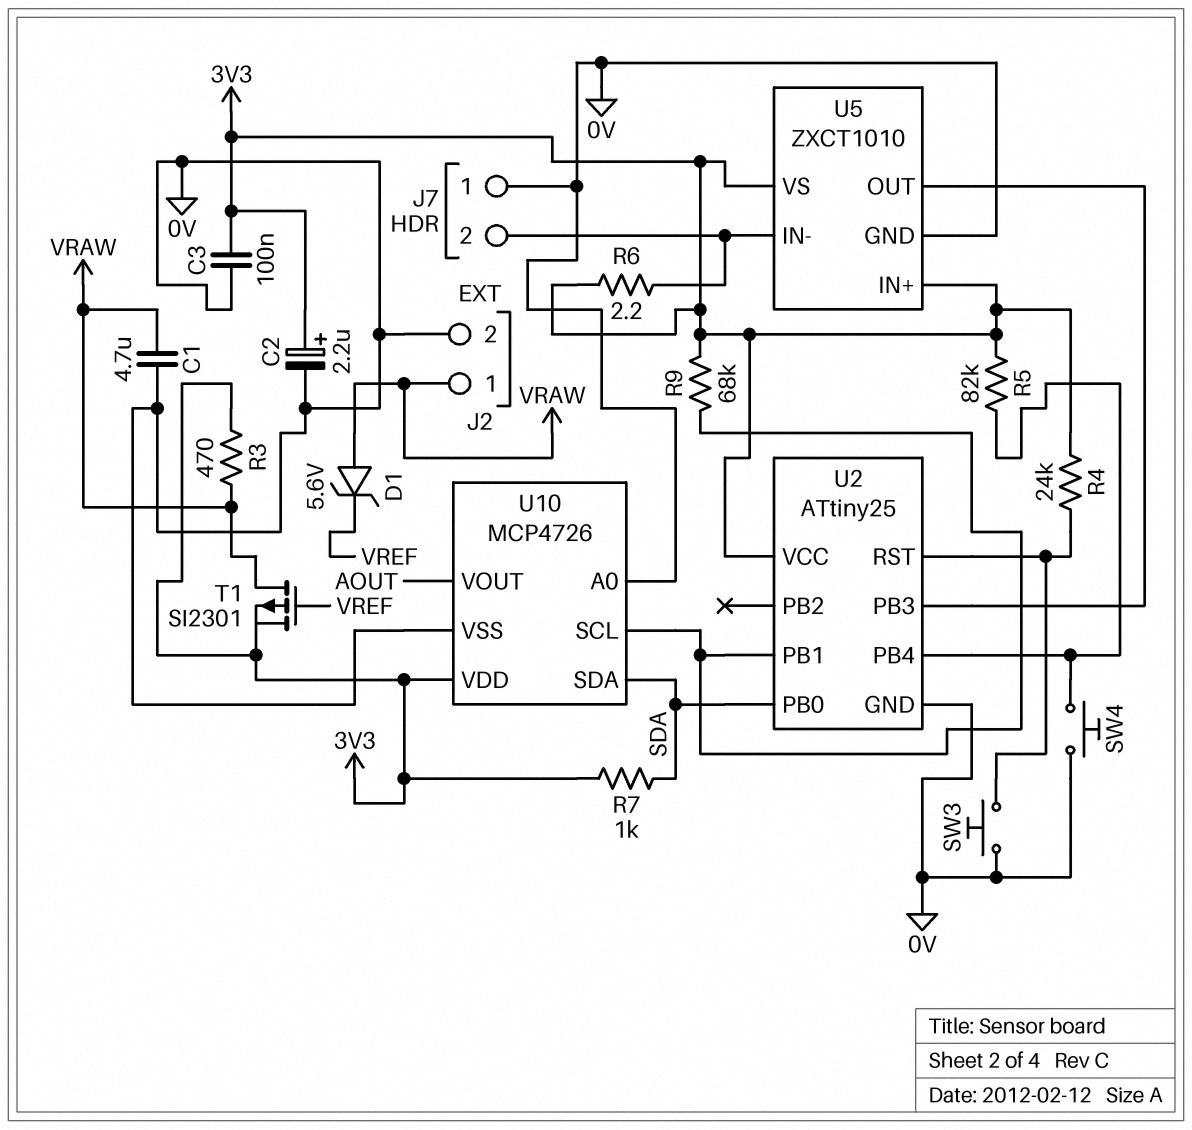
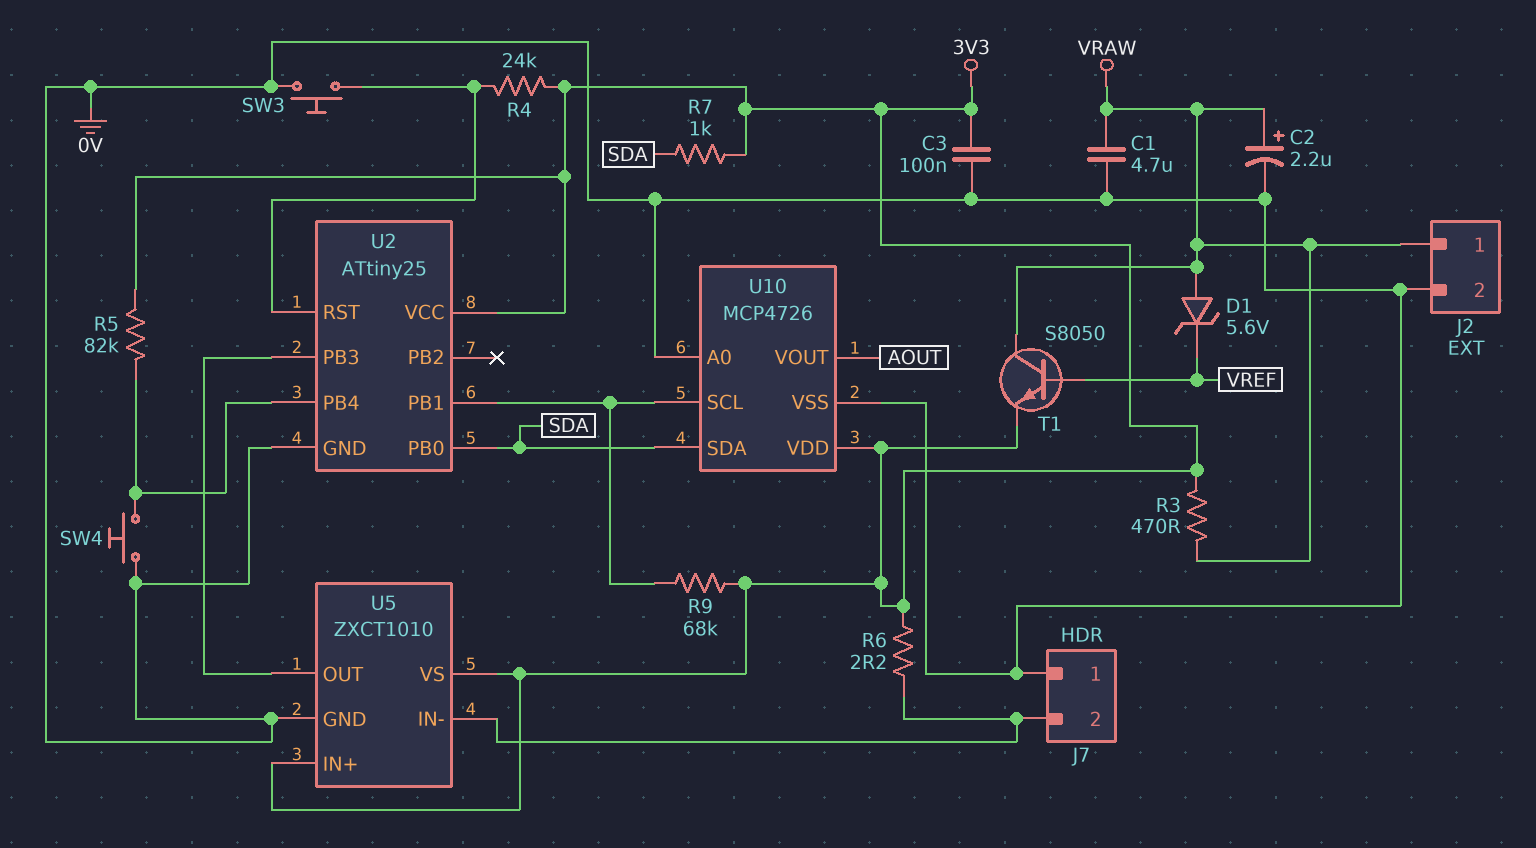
C2: 2.2uF (plus 3V3, minus 0V) -> 2.2uF (plus VRAW, minus 0V)
T1: PMOS SI2301 (G VREF, D VRAW, S 3V3) -> NPN S8050 (B VREF, C VRAW, E 3V3)

